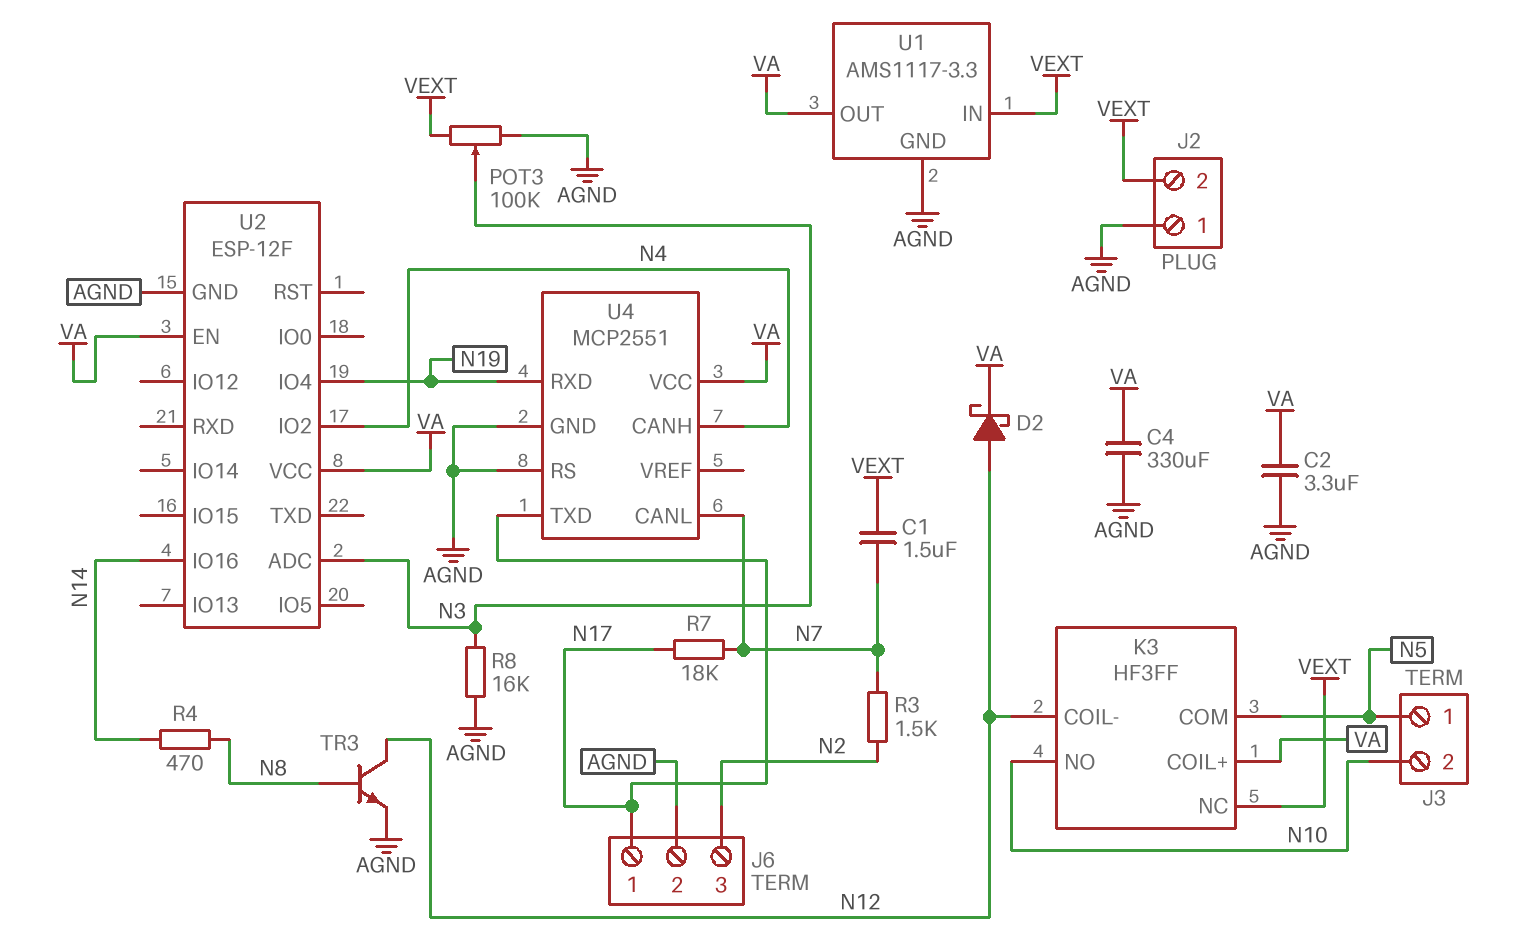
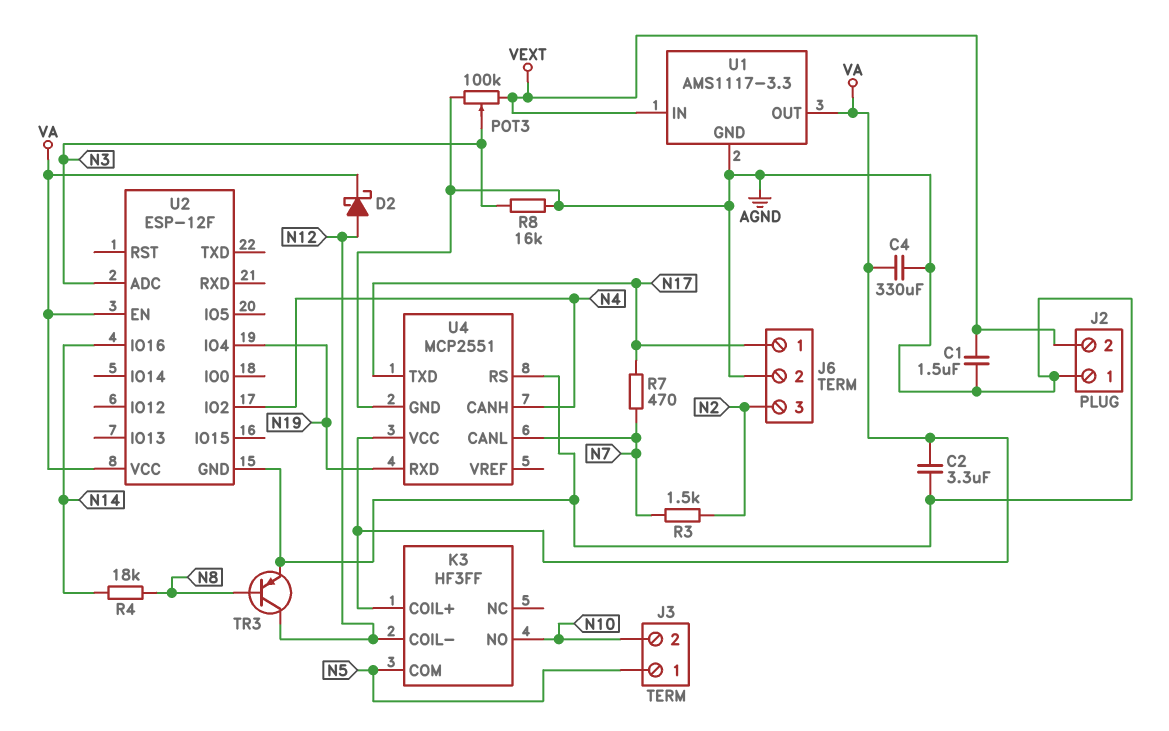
C1: 1.5uF (N7, VEXT) -> 1.5uF (AGND, VEXT)
K3 pin NC: VEXT -> none
R4: 470 (N8, N14) -> 18k (N8, N14)
R7: 18k (N7, N17) -> 470 (N7, N17)
TR3: NPN (B N8, C N12, E AGND) -> PNP (B N8, C N12, E AGND)

